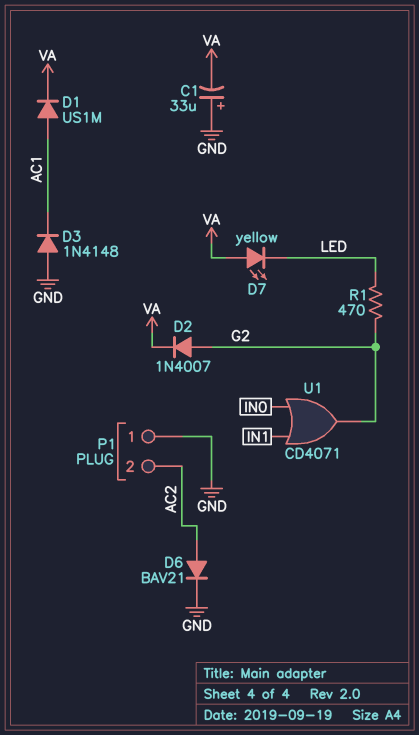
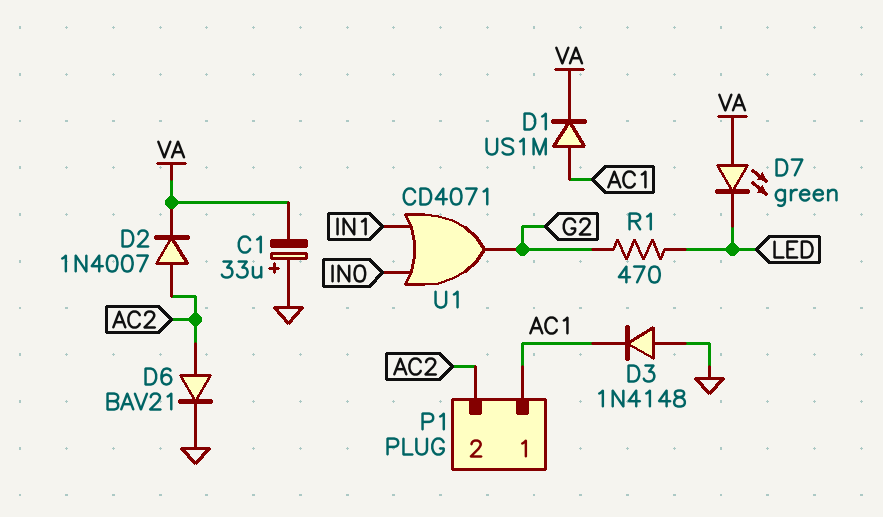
D2: diode 1N4007 (A G2, K VA) -> diode 1N4007 (A AC2, K VA)
D7: LED yellow (A VA, K LED) -> LED green (A VA, K LED)
P1 pin 1: GND -> AC1

